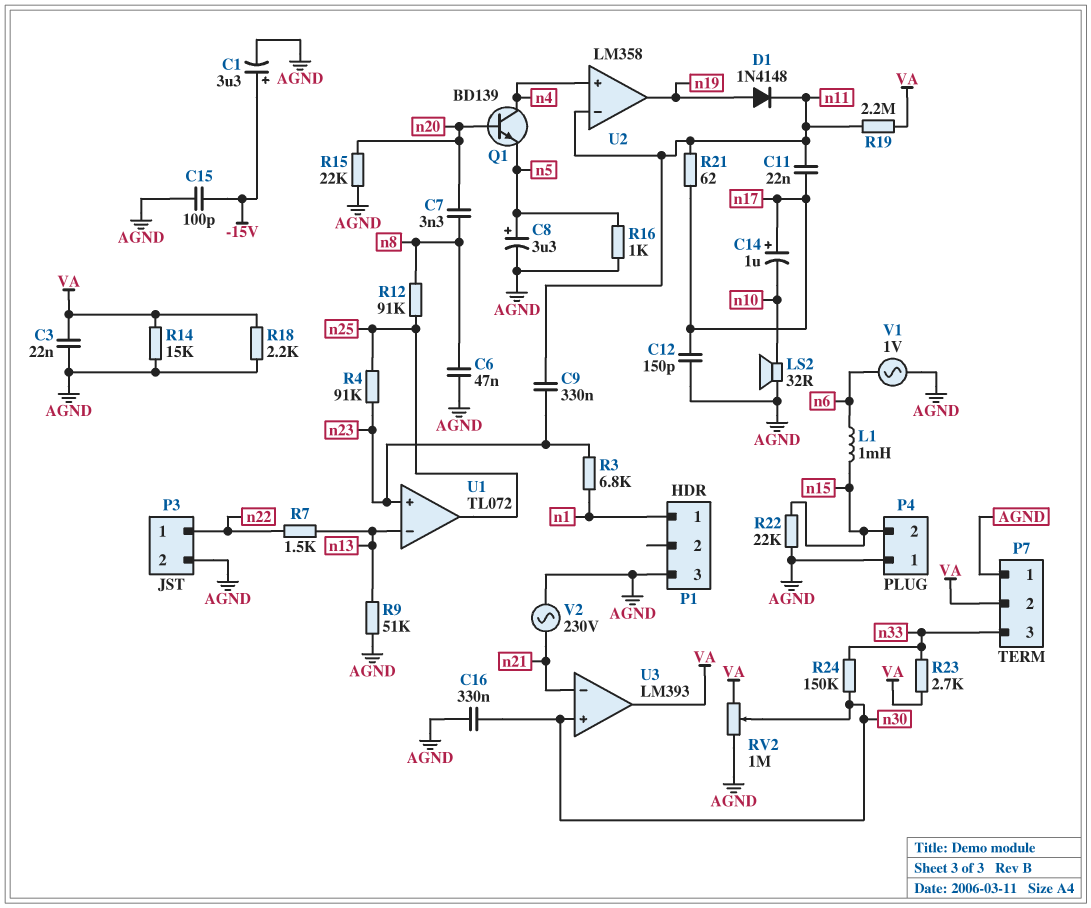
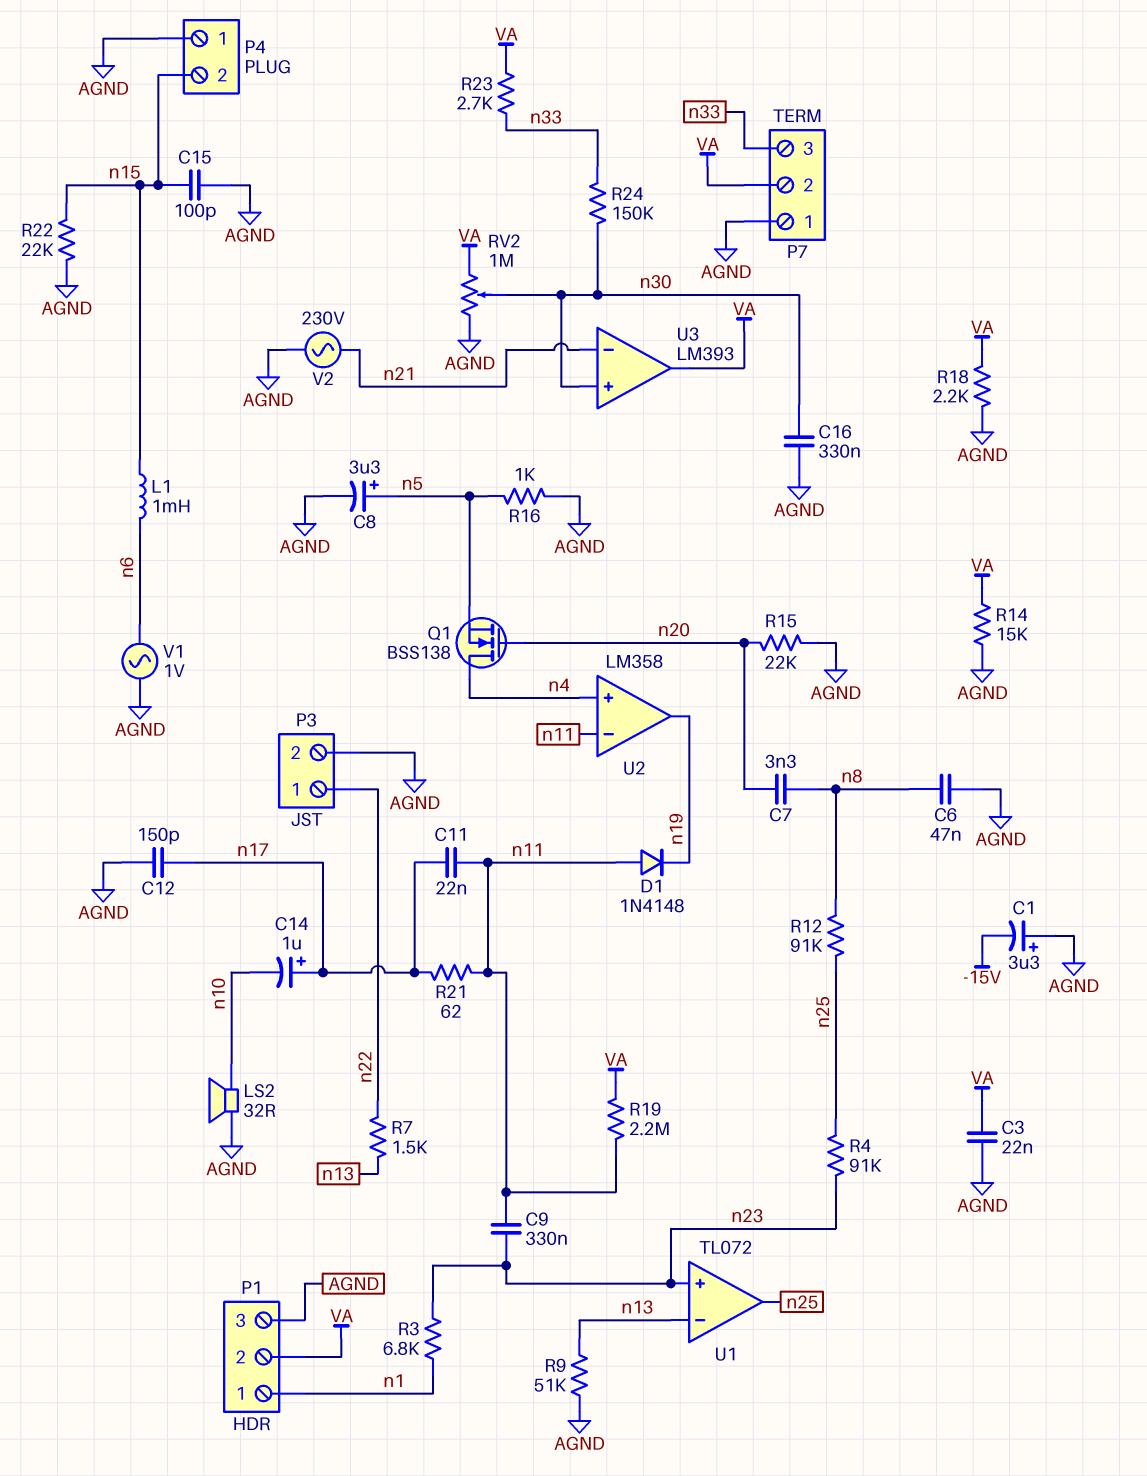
C1: 3.3uF (plus -15V, minus AGND) -> 3.3uF (plus AGND, minus -15V)
C15: 100pF (-15V, AGND) -> 100pF (AGND, n15)
D1: diode 1N4148 (A n19, K n11) -> diode 1N4148 (A n11, K n19)
P1 pin 2: none -> VA
Q1: NPN BD139 (B n20, C n4, E n5) -> NMOS BSS138 (G n20, D n4, S n5)

